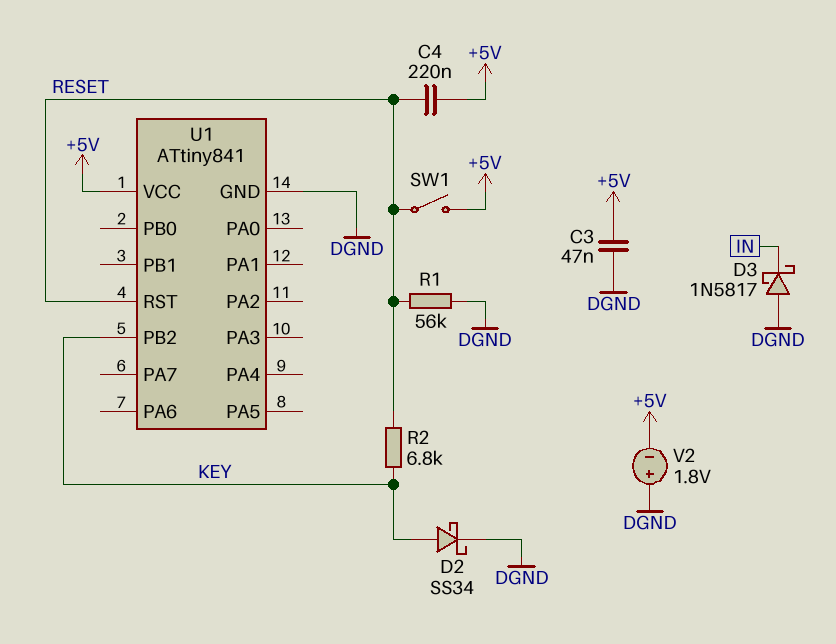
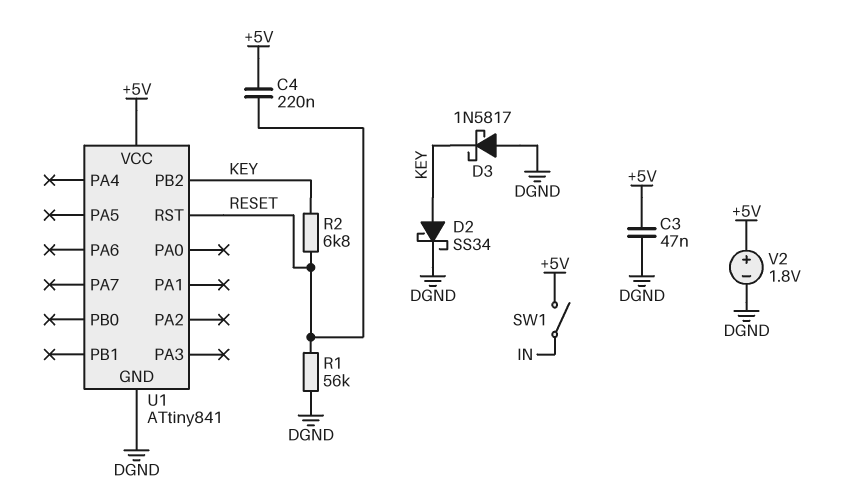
D3: schottky 1N5817 (A DGND, K IN) -> schottky 1N5817 (A DGND, K KEY)
SW1: switch (+5V, RESET) -> switch (+5V, IN)
V2: 1.8V (plus DGND, minus +5V) -> 1.8V (plus +5V, minus DGND)

